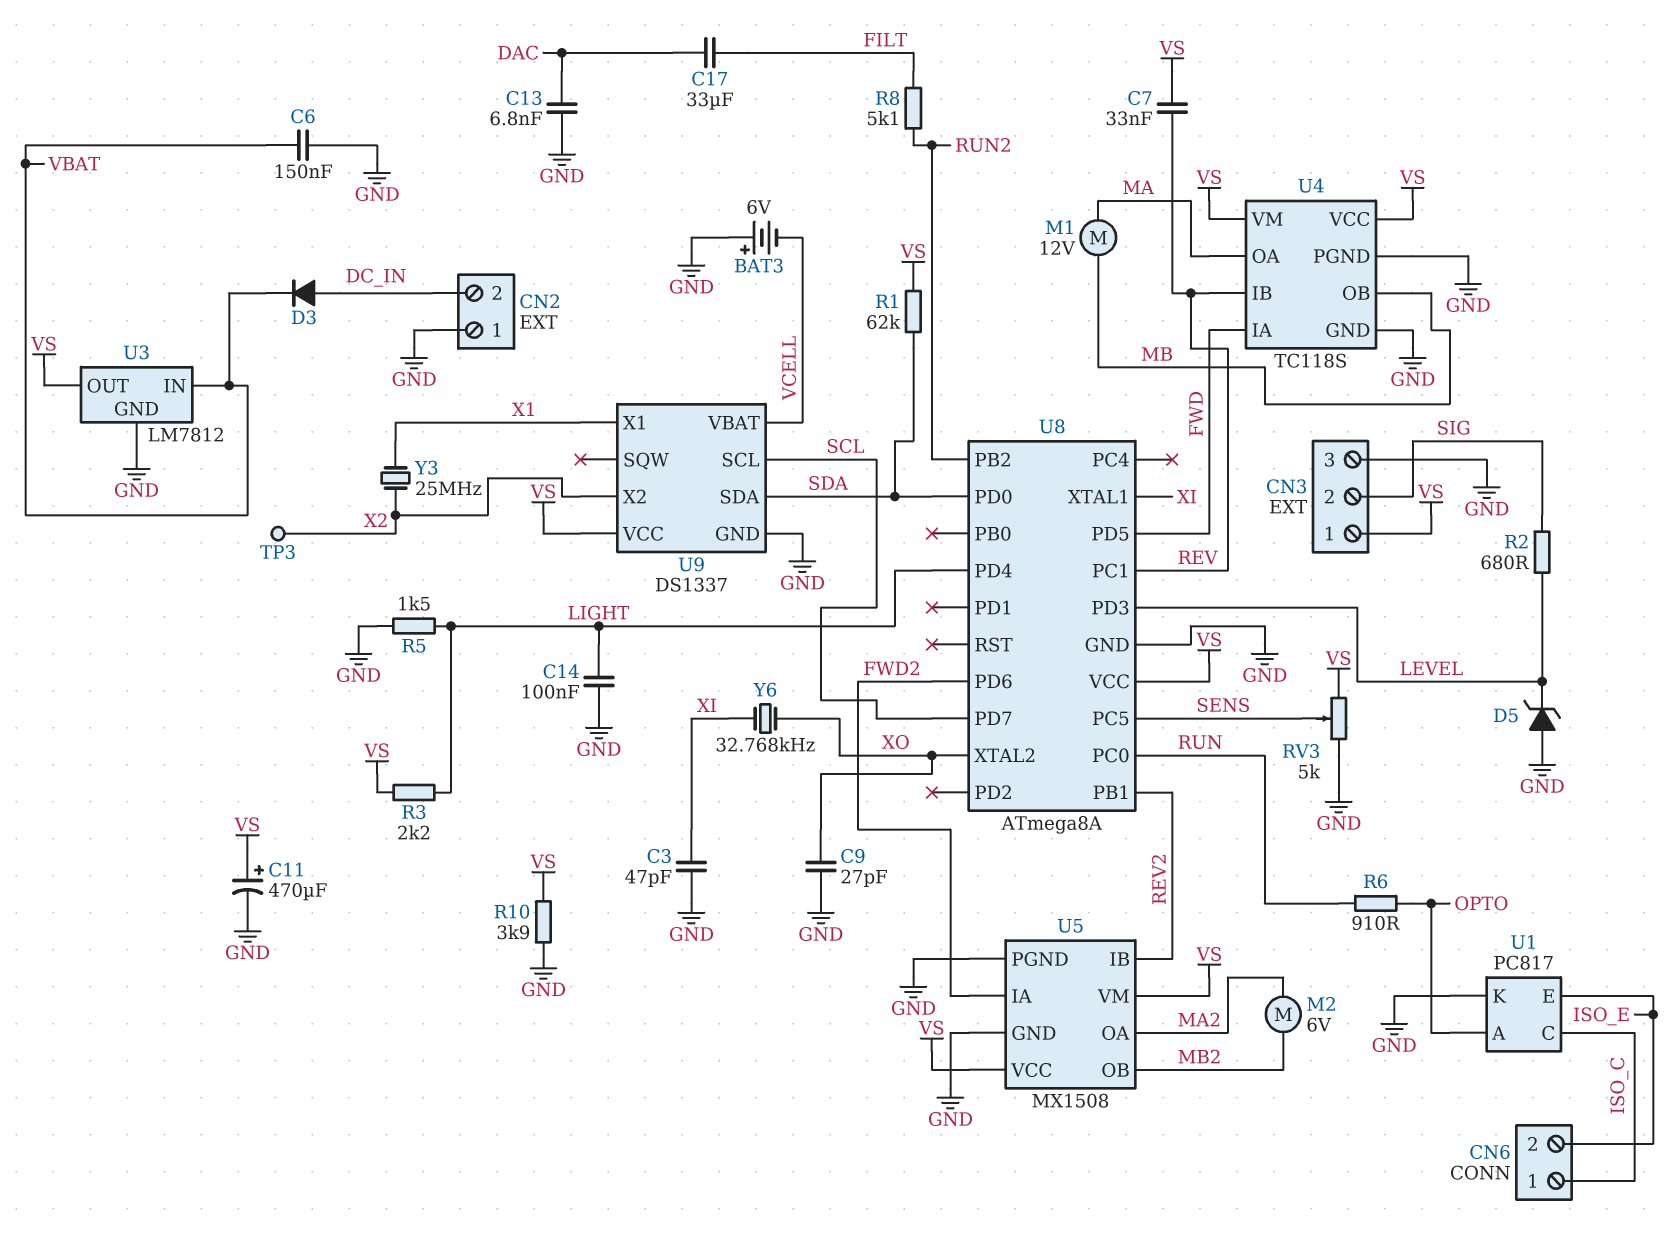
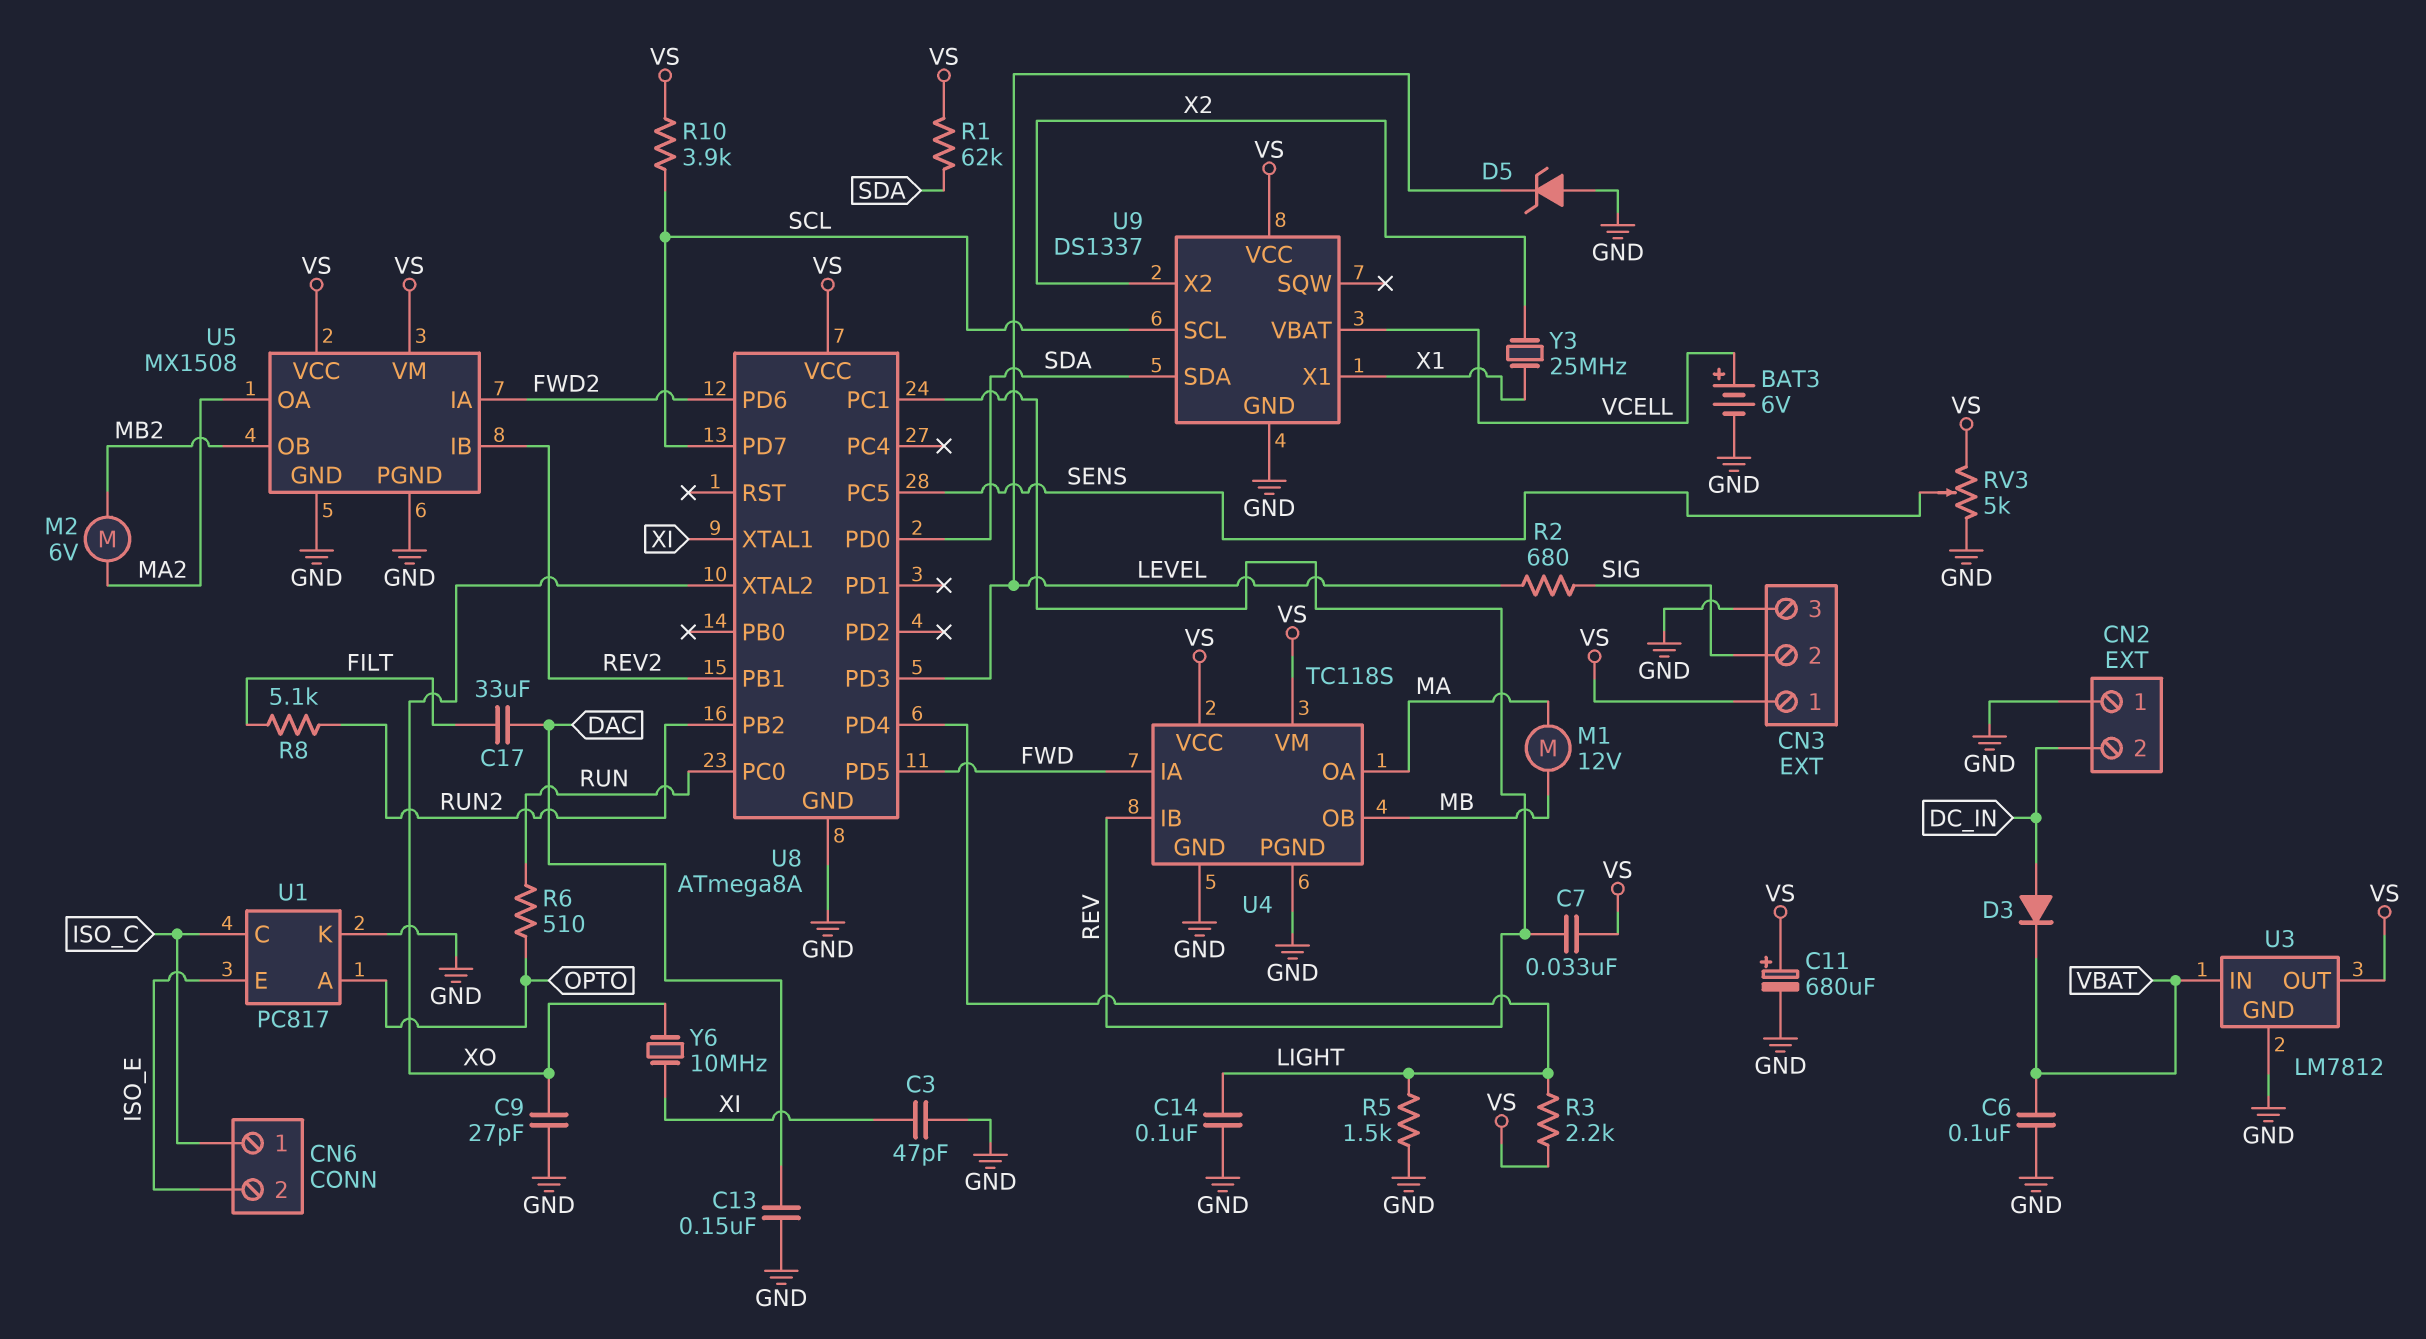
BAT3: 6V (plus GND, minus VCELL) -> 6V (plus VCELL, minus GND)
C6: 150nF (GND, VBAT) -> 100nF (GND, VBAT)
C11: 470uF (plus VS, minus GND) -> 680uF (plus VS, minus GND)
C13: 6.8nF (DAC, GND) -> 150nF (DAC, GND)
R6: 910 (OPTO, RUN) -> 510 (OPTO, RUN)
R10: 3.9k (GND, VS) -> 3.9k (SCL, VS)
TP3: test point (X2) -> none
Y6: 32.768kHz (XI, XO) -> 10MHz (XI, XO)

